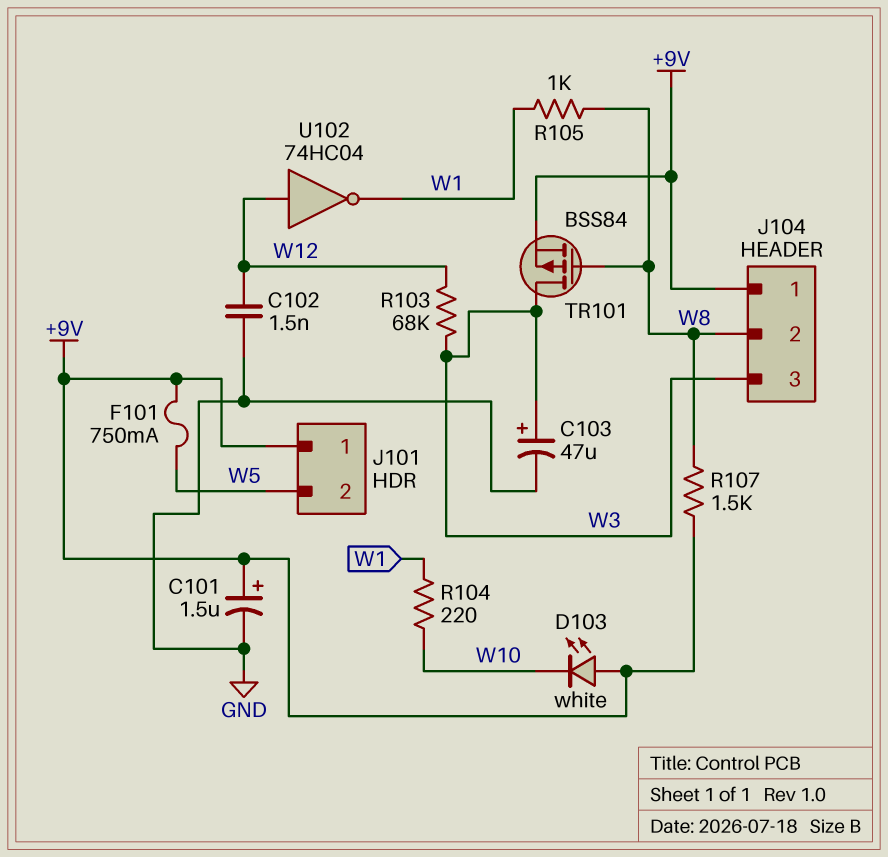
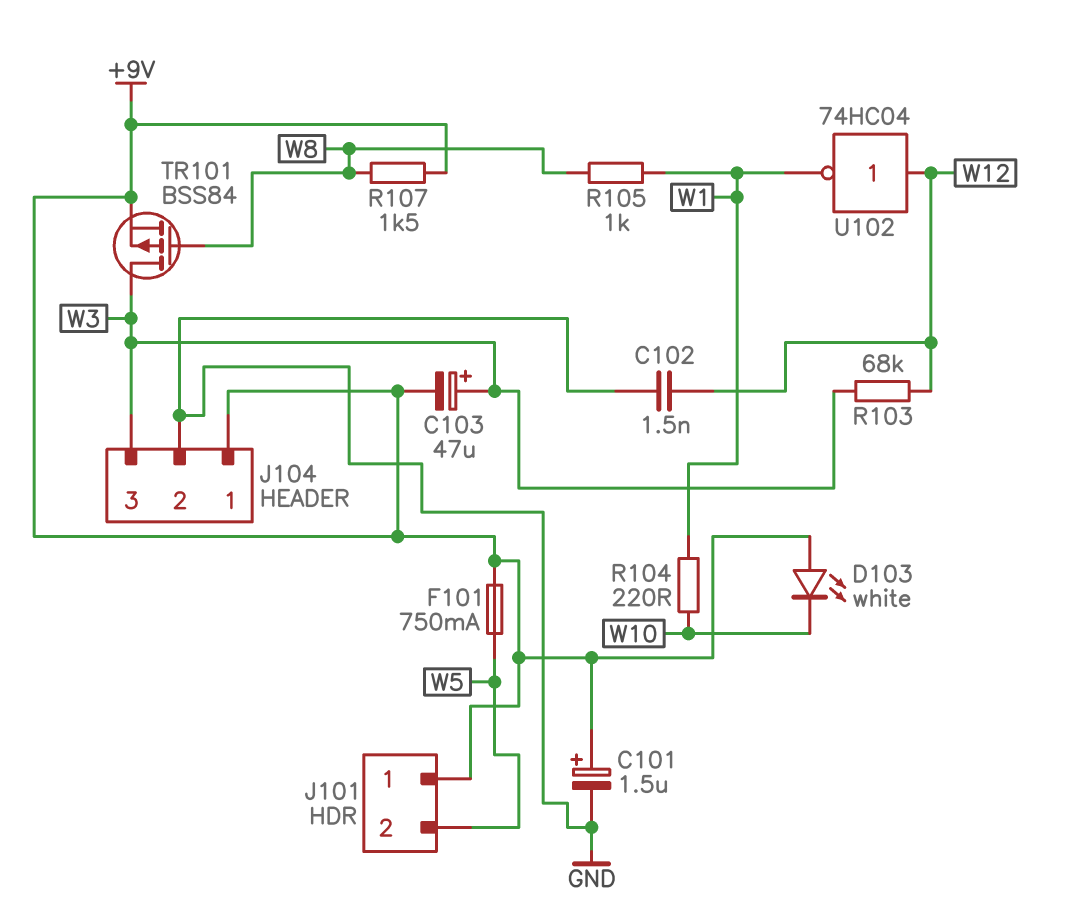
C103: 47uF (plus W3, minus GND) -> 47uF (plus W3, minus +9V)
J104 pin 2: W8 -> GND

